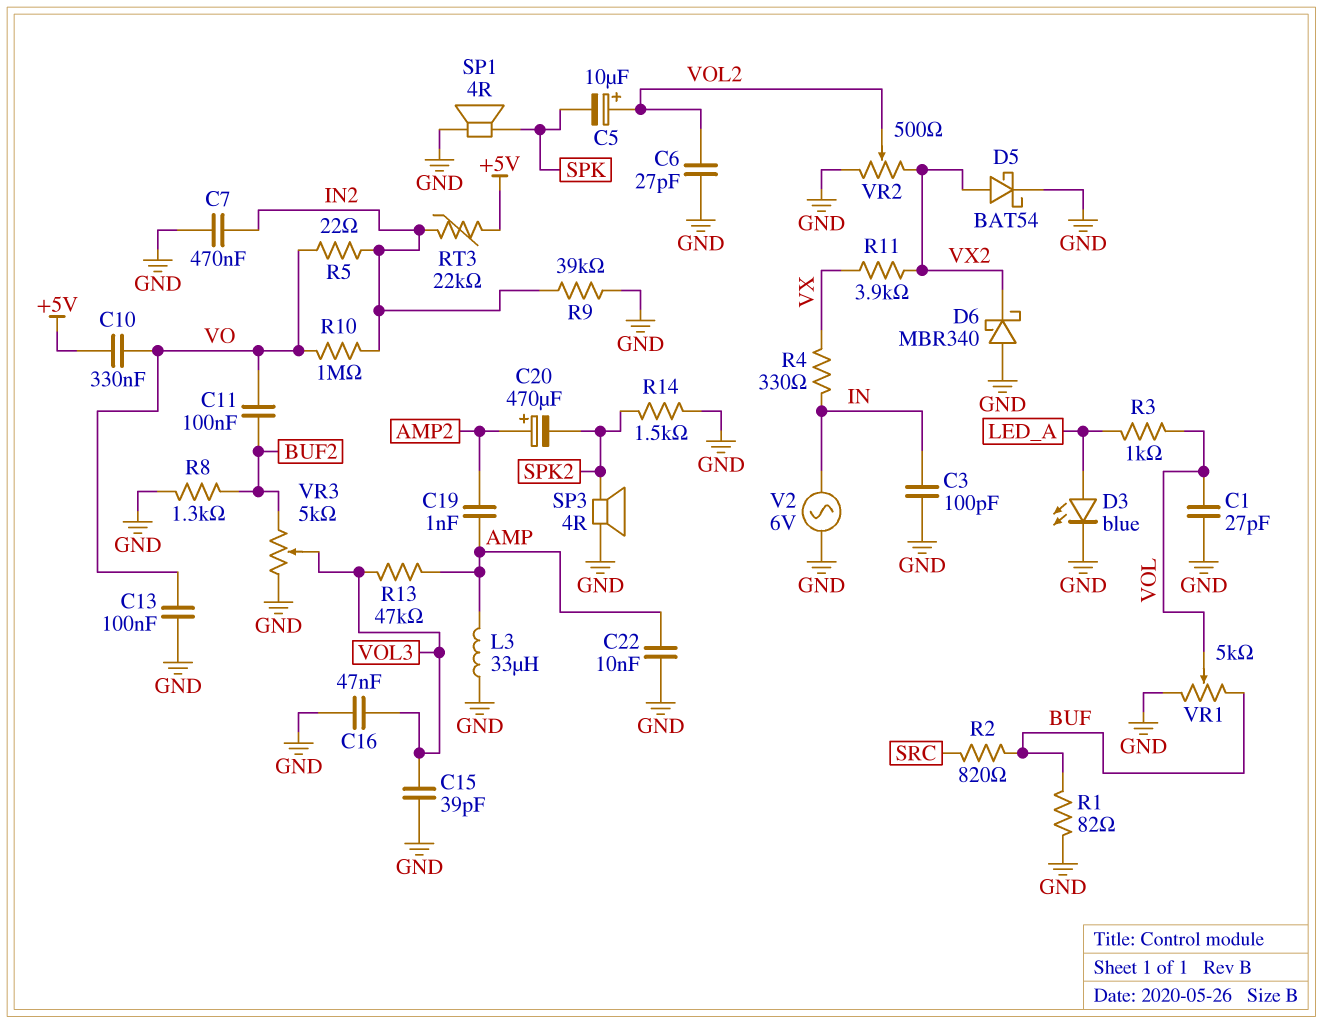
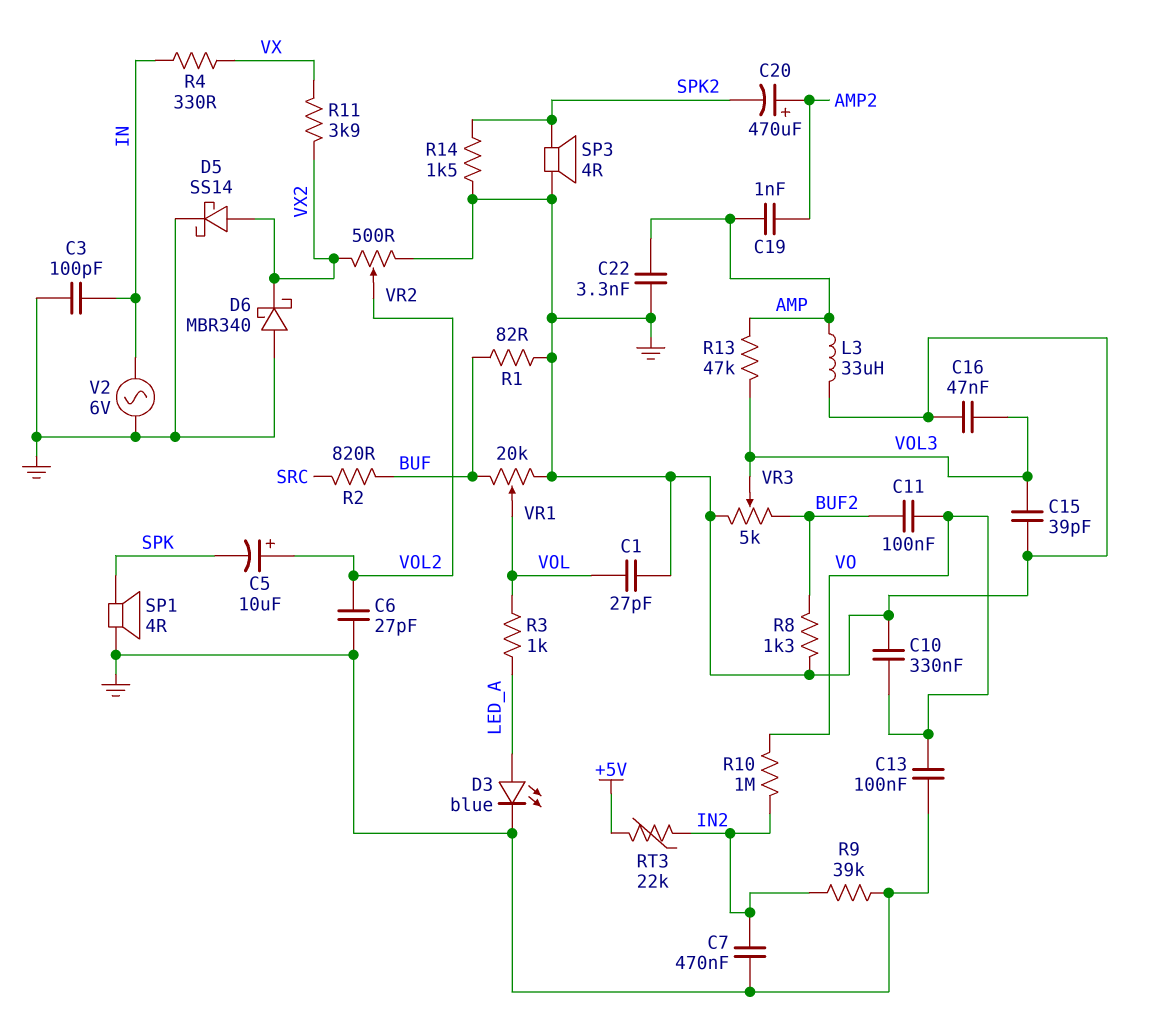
C10: 330nF (+5V, VO) -> 330nF (GND, VO)
C22: 10nF (AMP, GND) -> 3.3nF (AMP, GND)
D5: schottky BAT54 (A VX2, K GND) -> schottky SS14 (A VX2, K GND)
R5: 22 (IN2, VO) -> none
VR1: 5k (BUF, GND, wiper VOL) -> 20k (BUF, GND, wiper VOL)

